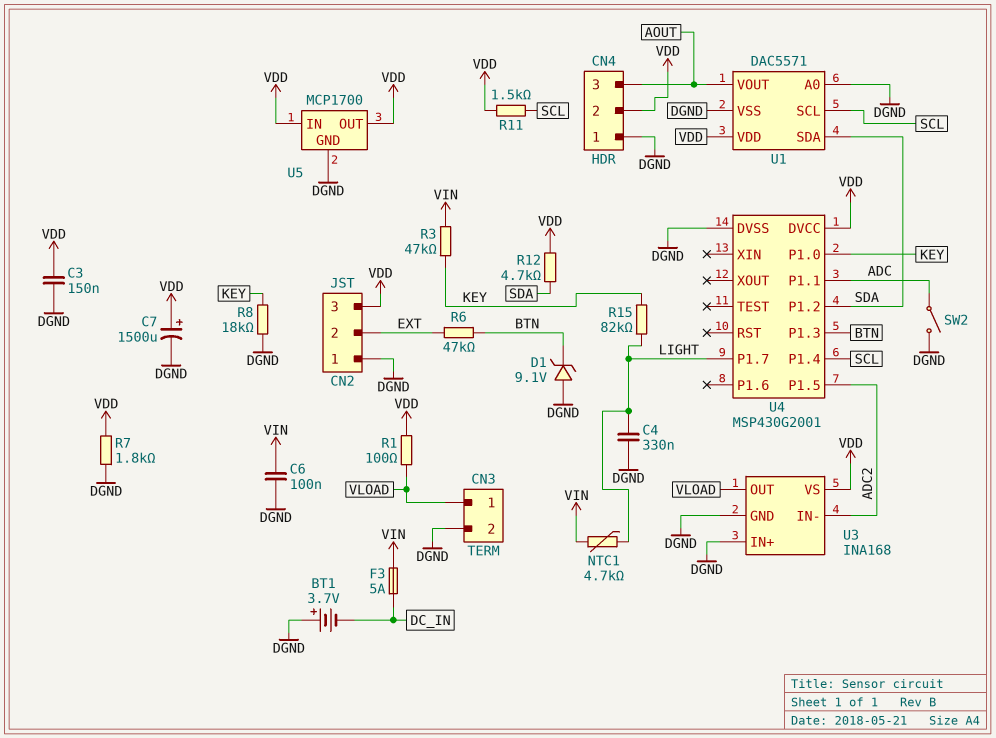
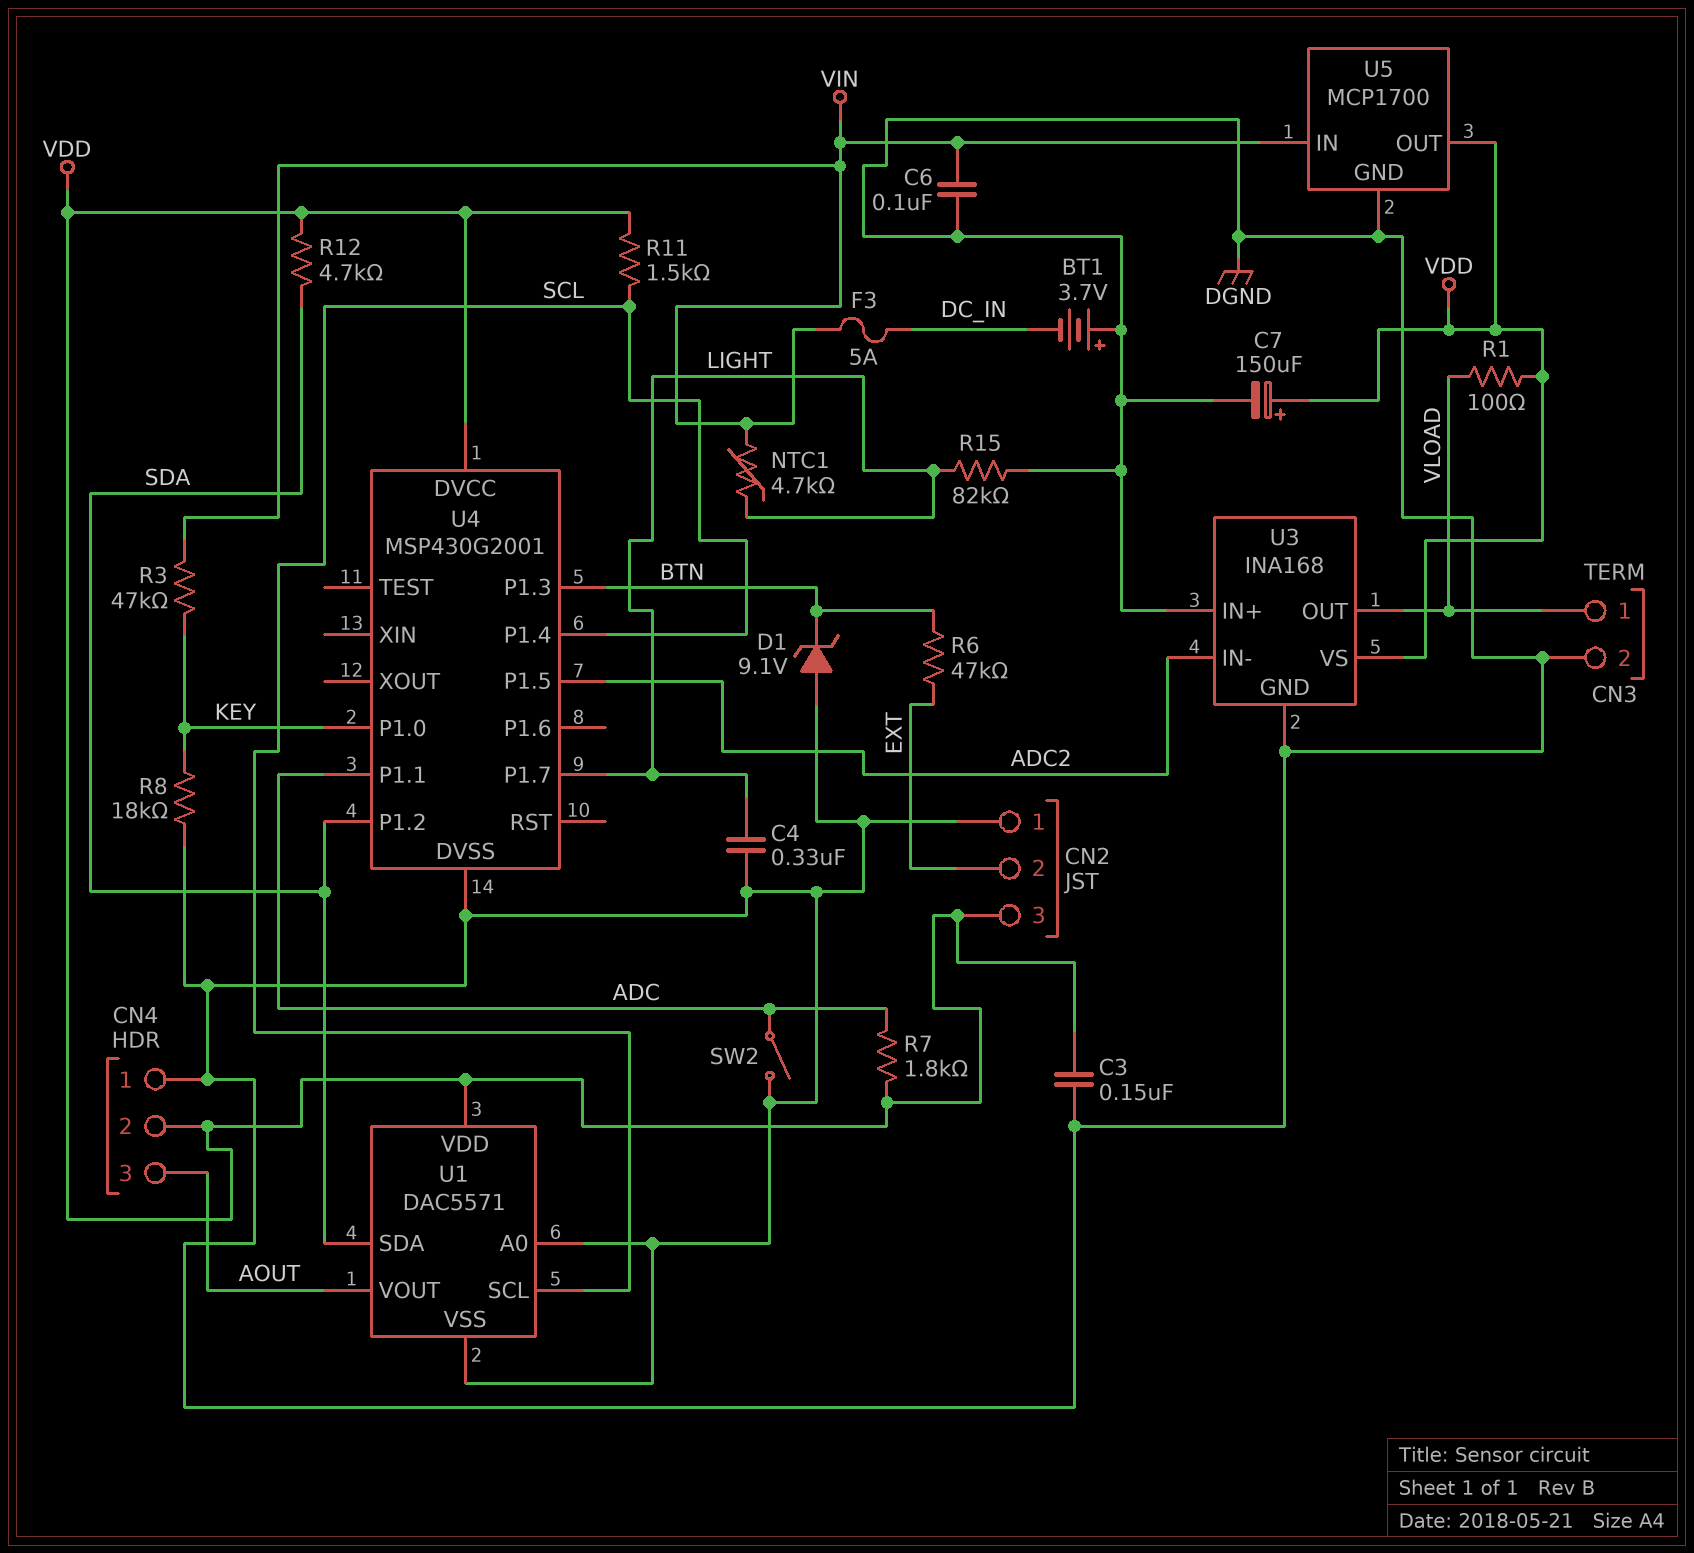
C7: 1500uF (plus VDD, minus DGND) -> 150uF (plus VDD, minus DGND)
R7: 1.8k (DGND, VDD) -> 1.8k (ADC, VDD)
R15: 82k (KEY, LIGHT) -> 82k (DGND, LIGHT)
U5 pin IN: VDD -> VIN

